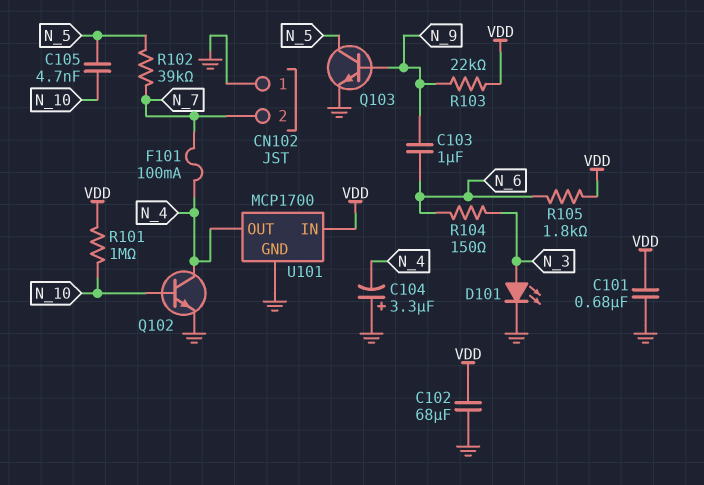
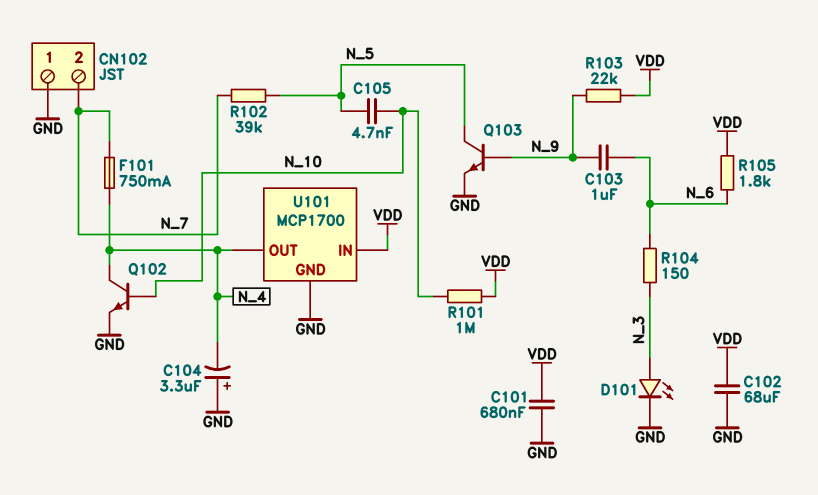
F101: 100mA (N_4, N_7) -> 750mA (N_4, N_7)

